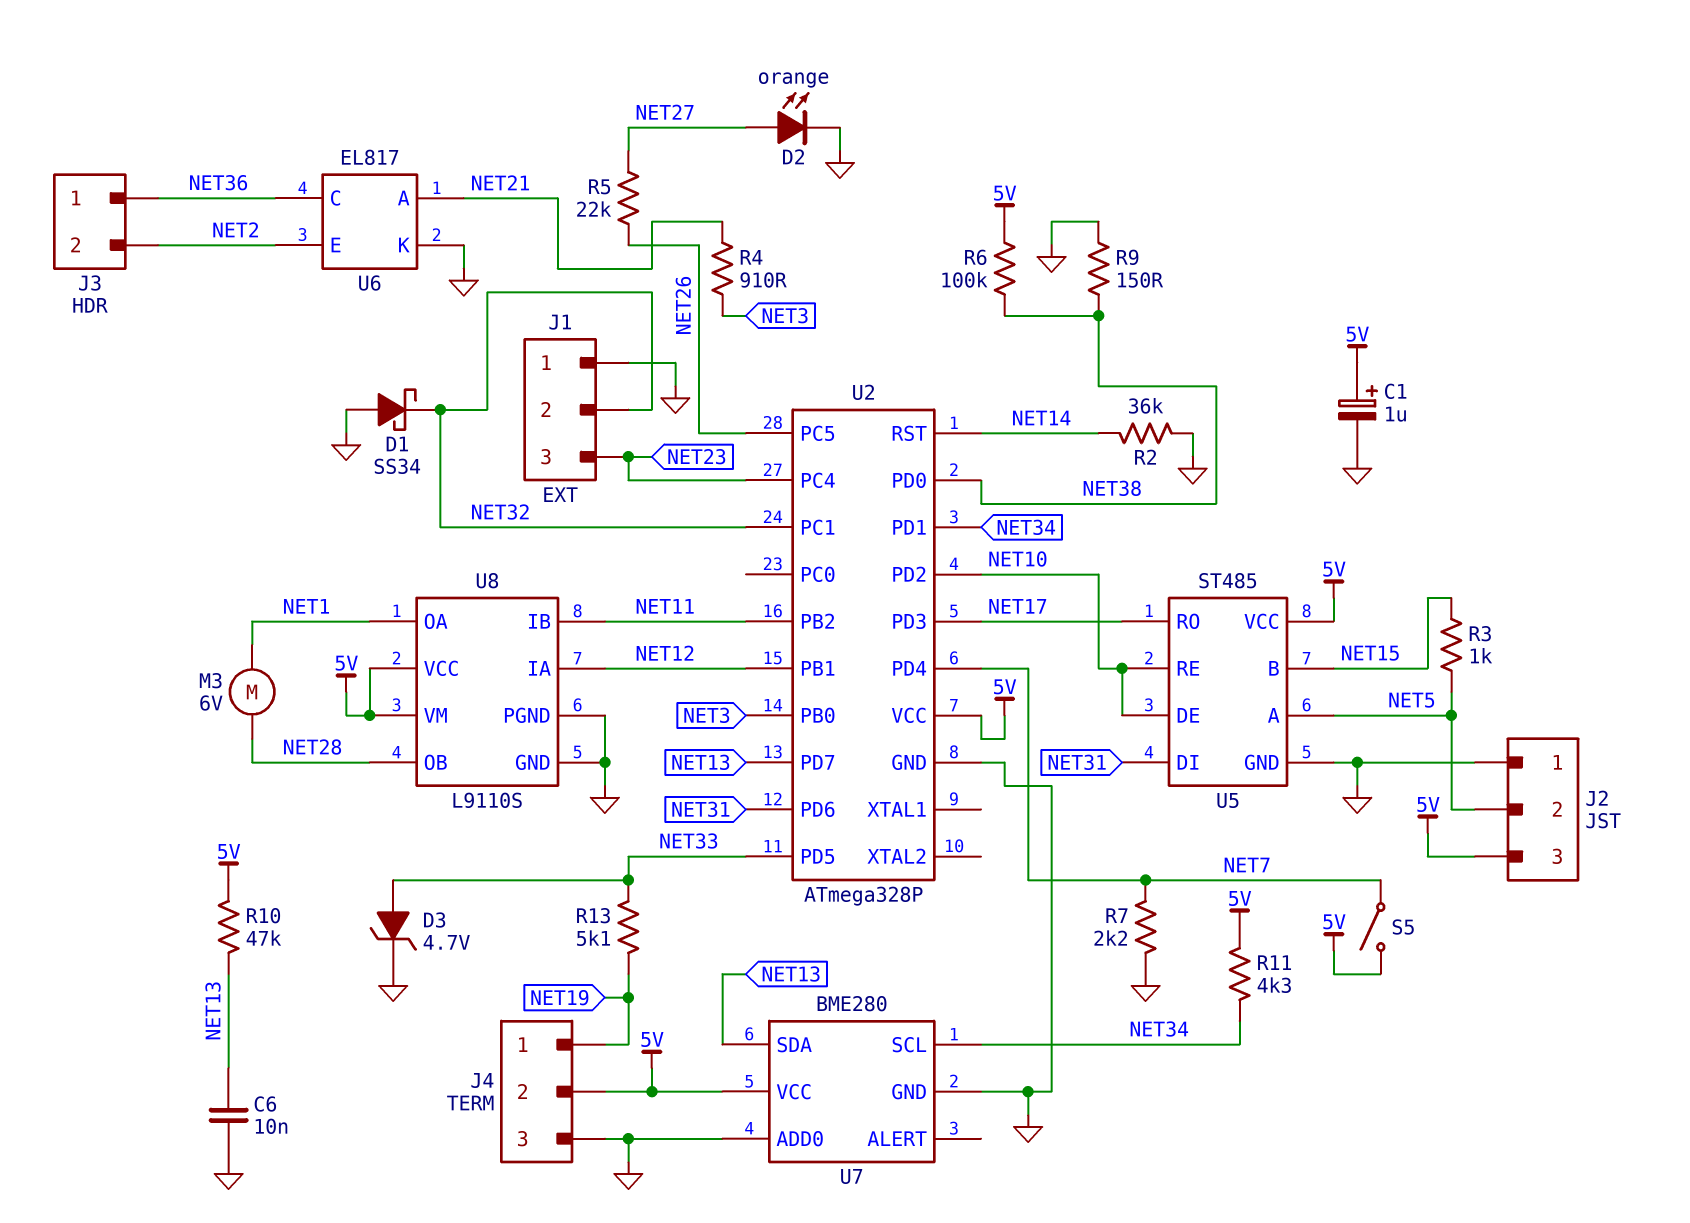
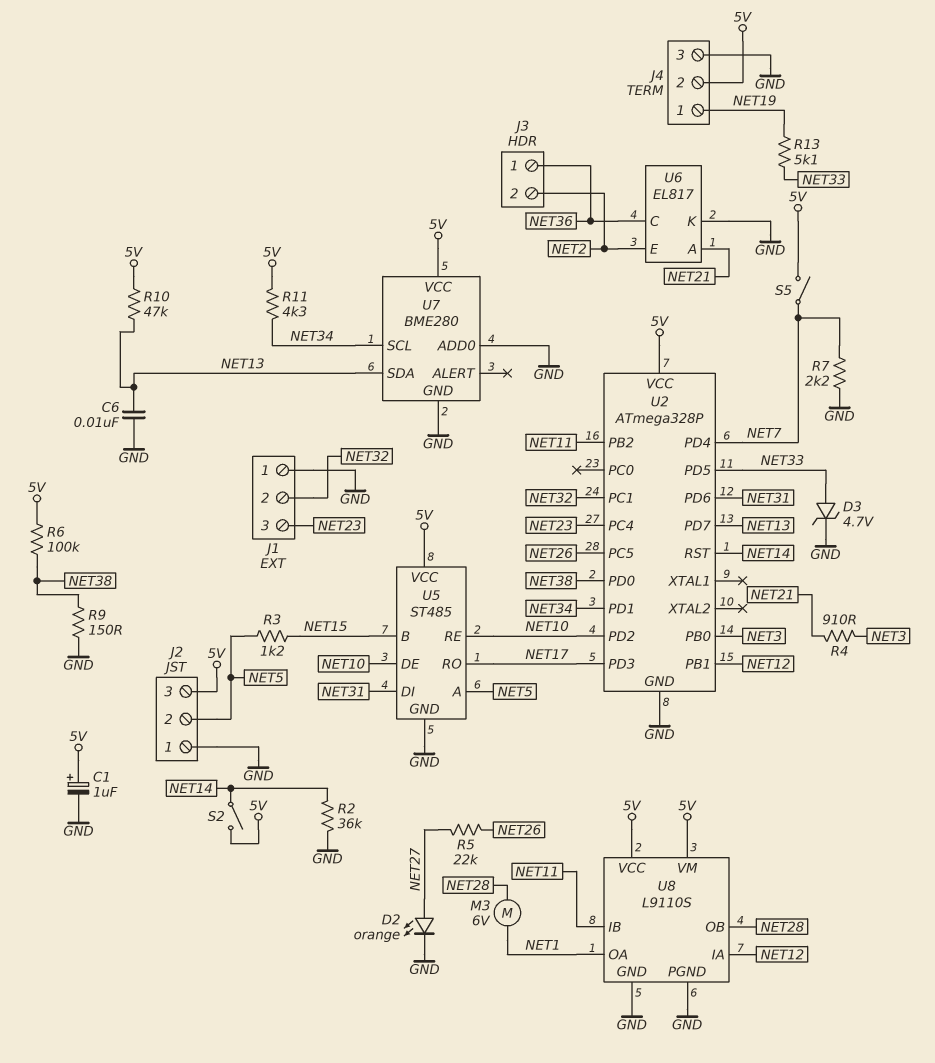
D1: schottky SS34 (A GND, K NET32) -> none
R3: 1k (NET5, NET15) -> 1.2k (NET5, NET15)
S2: none -> switch (5V, NET14)

